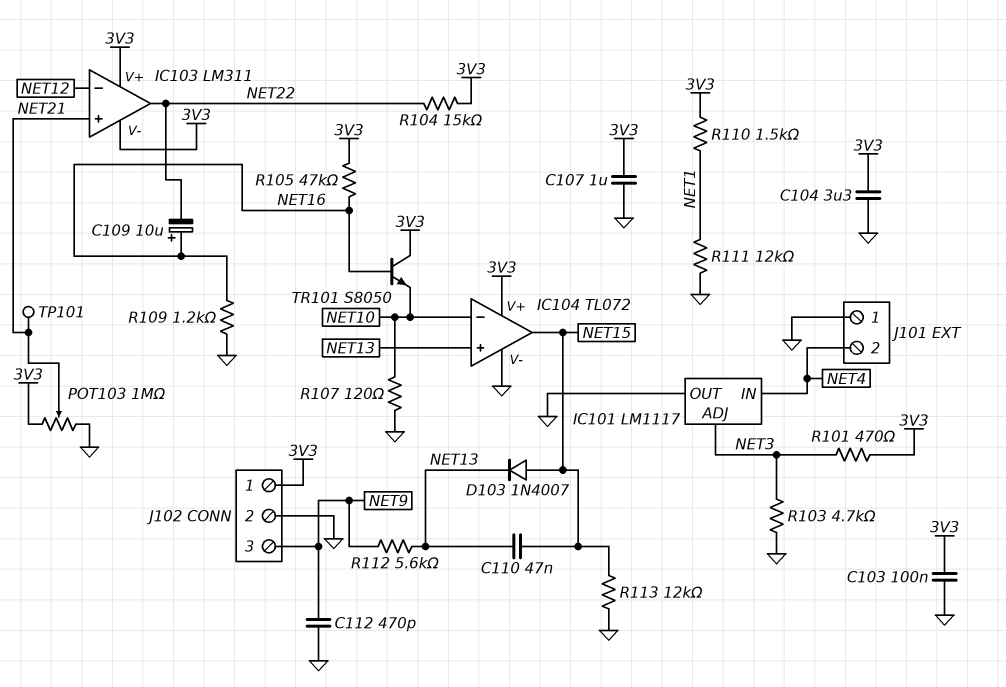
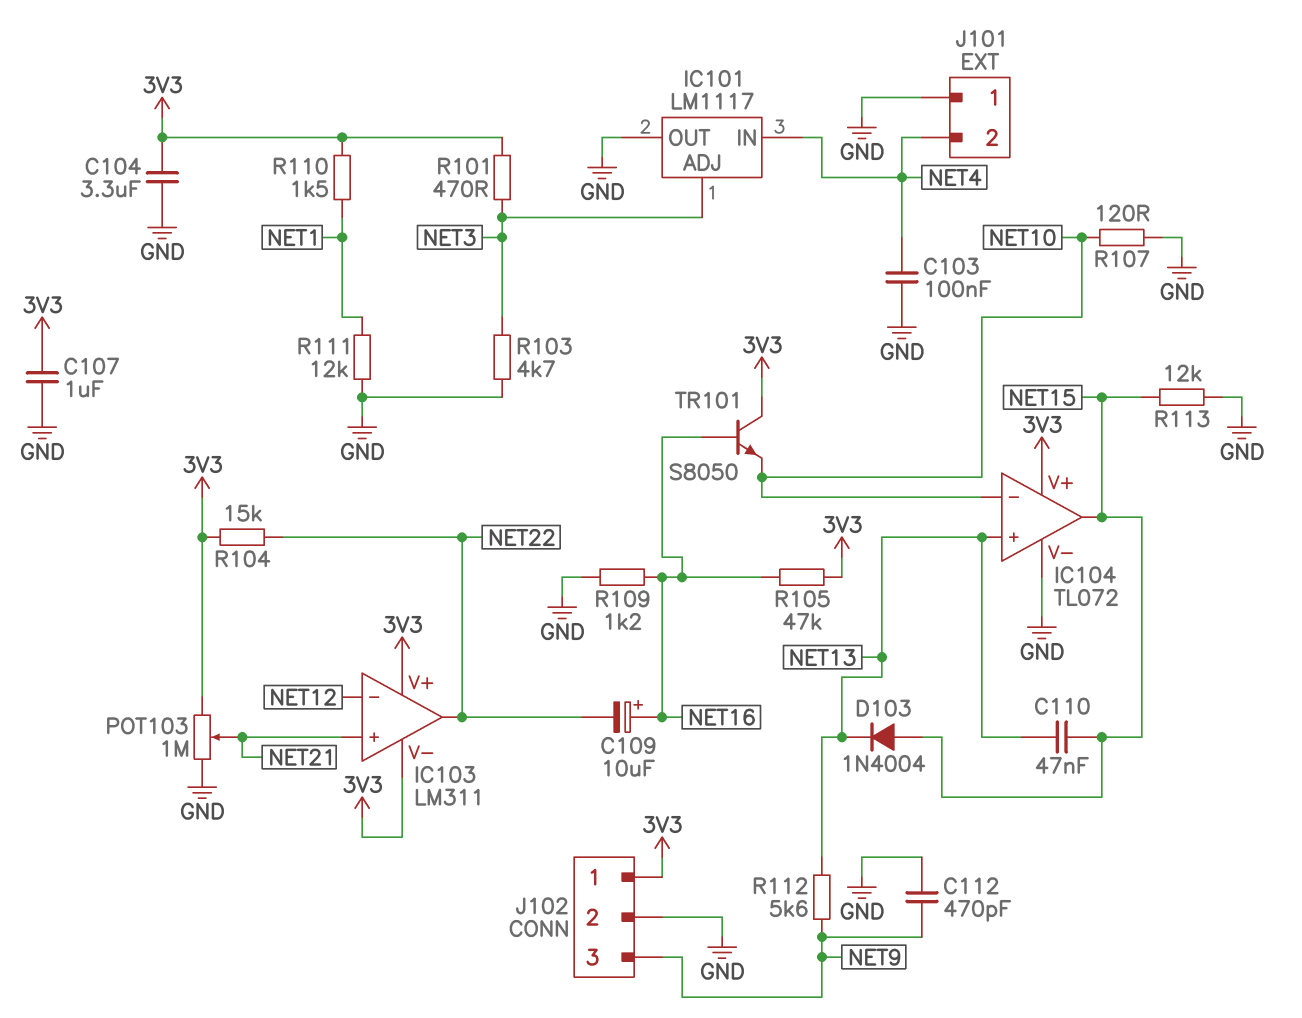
C103: 100nF (3V3, GND) -> 100nF (GND, NET4)
D103: diode 1N4007 (A NET15, K NET13) -> diode 1N4004 (A NET15, K NET13)
TP101: test point (NET21) -> none

